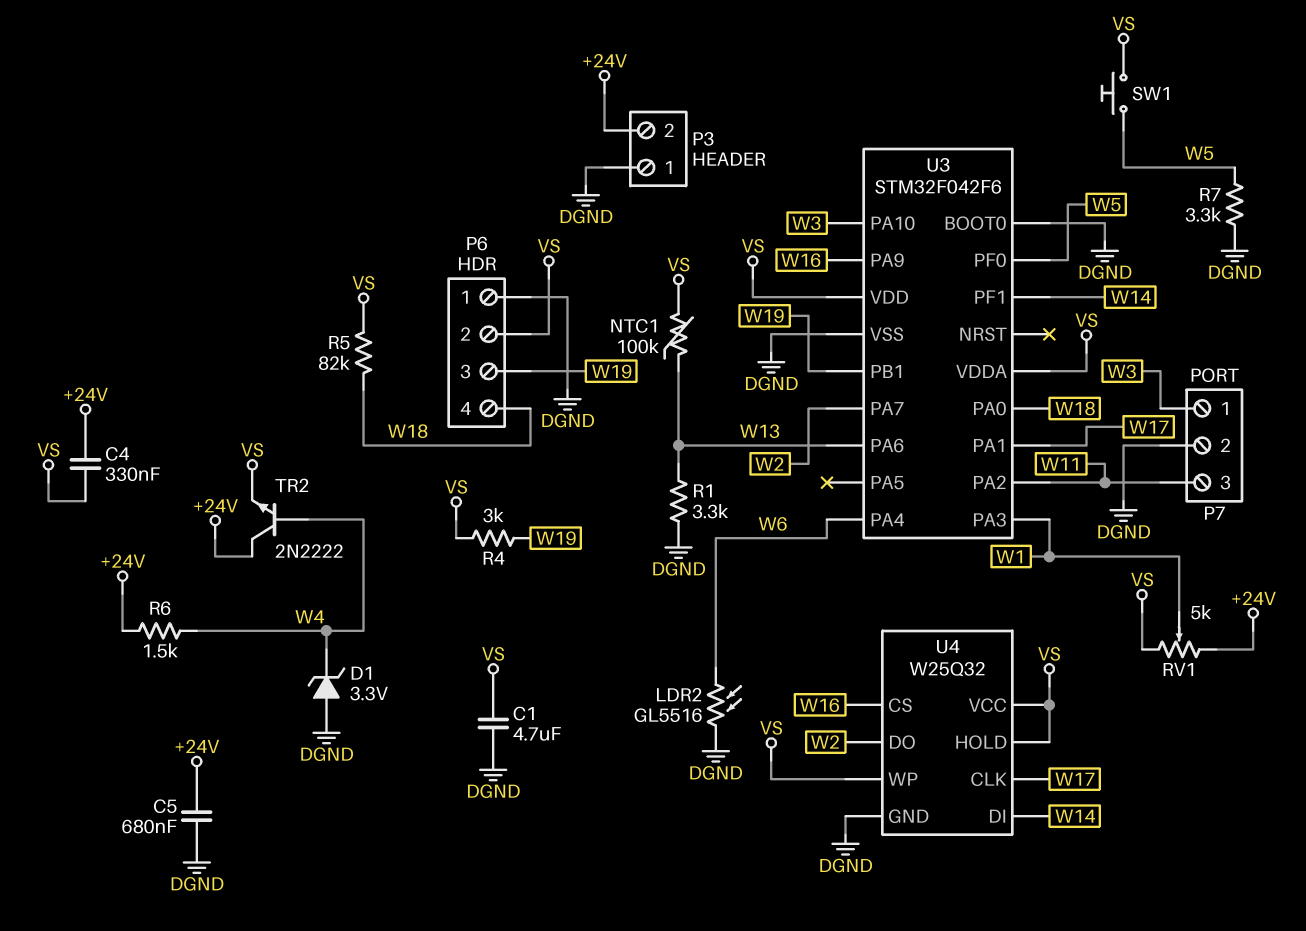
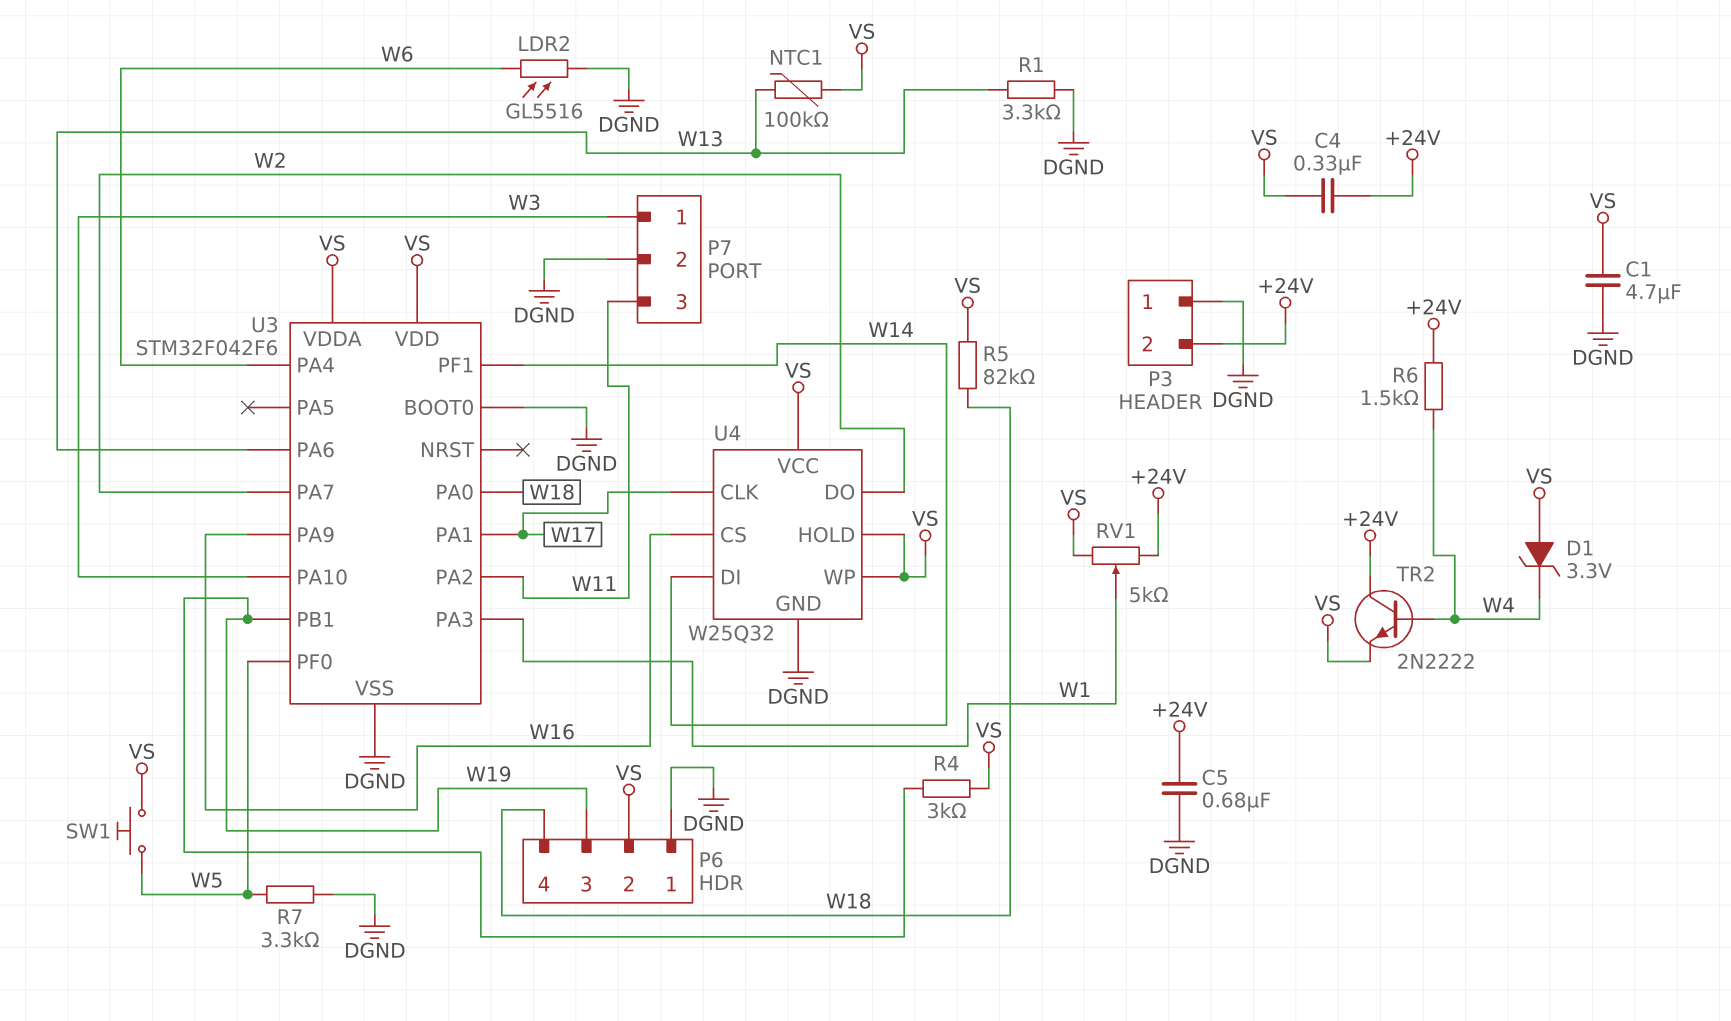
D1: zener 3.3V (A DGND, K W4) -> zener 3.3V (A VS, K W4)

